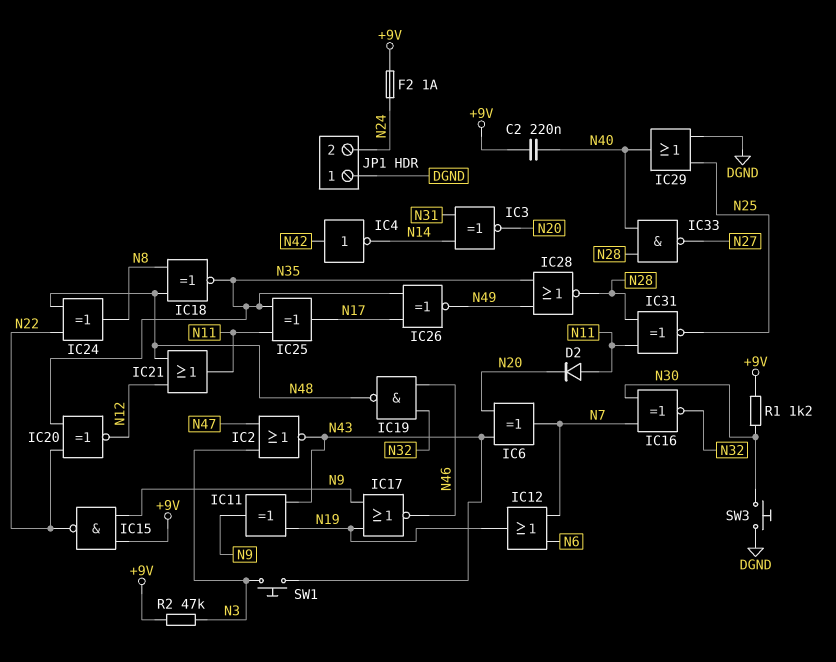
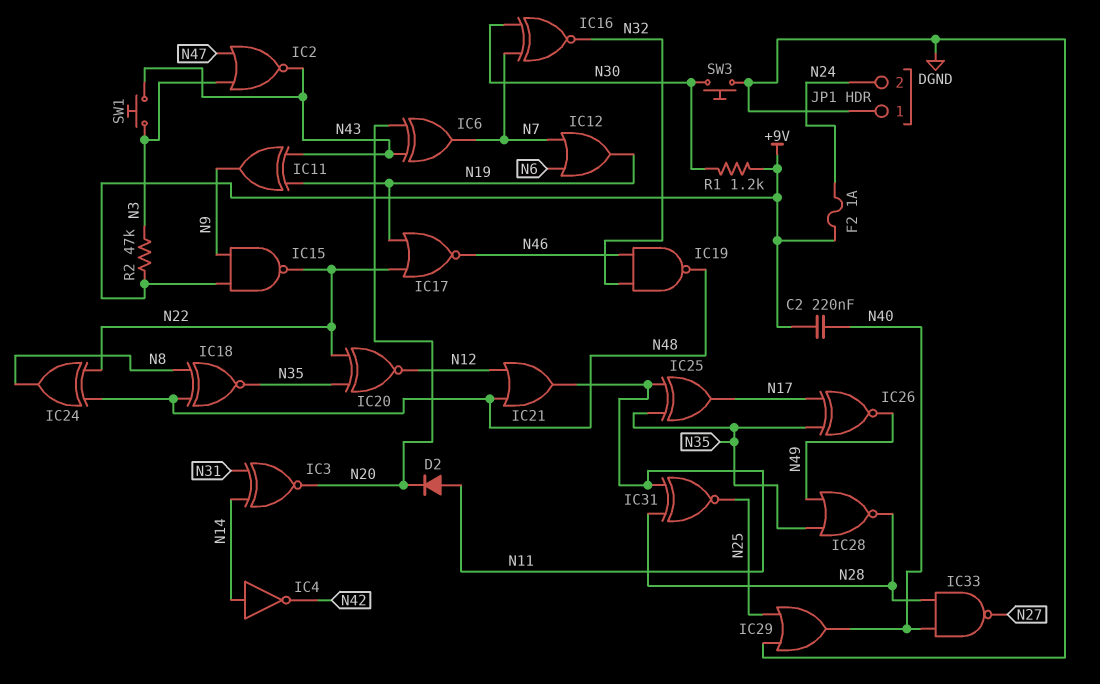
IC4: NOT (in N42, out N14) -> NOT (in N14, out N42)
IC17: NOR (in N9, in N19, out N46) -> NOR (in N19, in N22, out N46)

